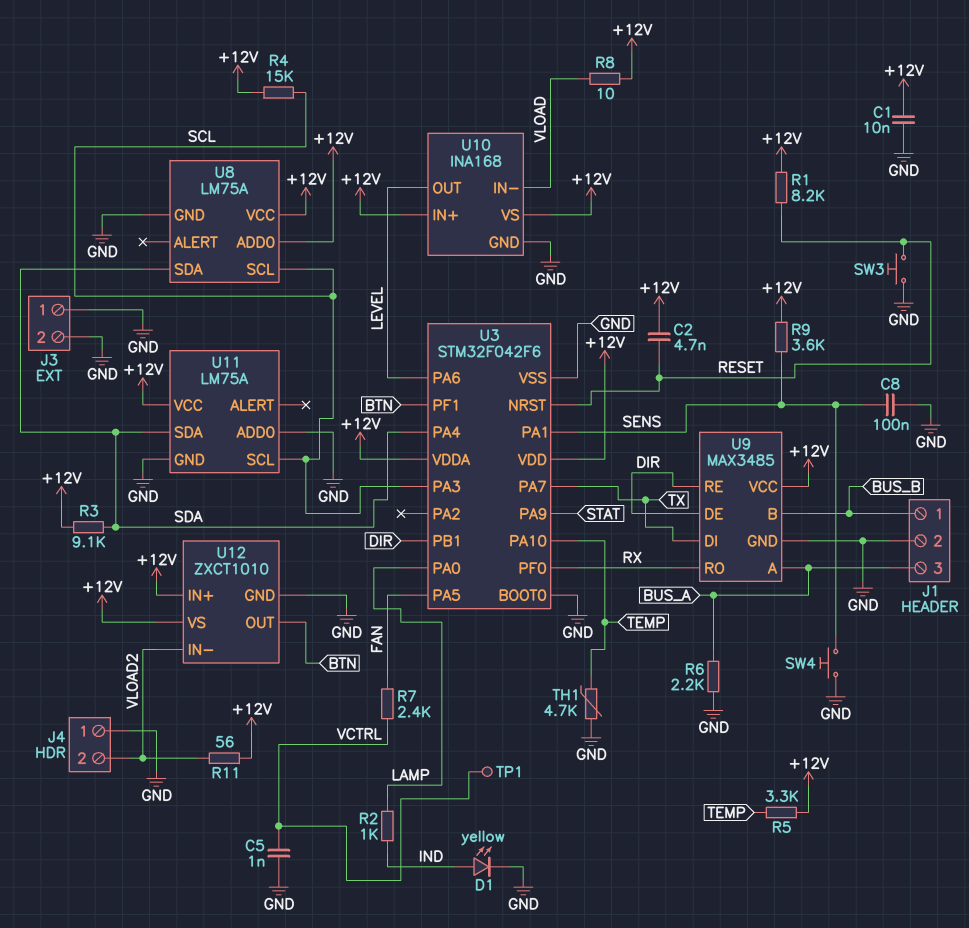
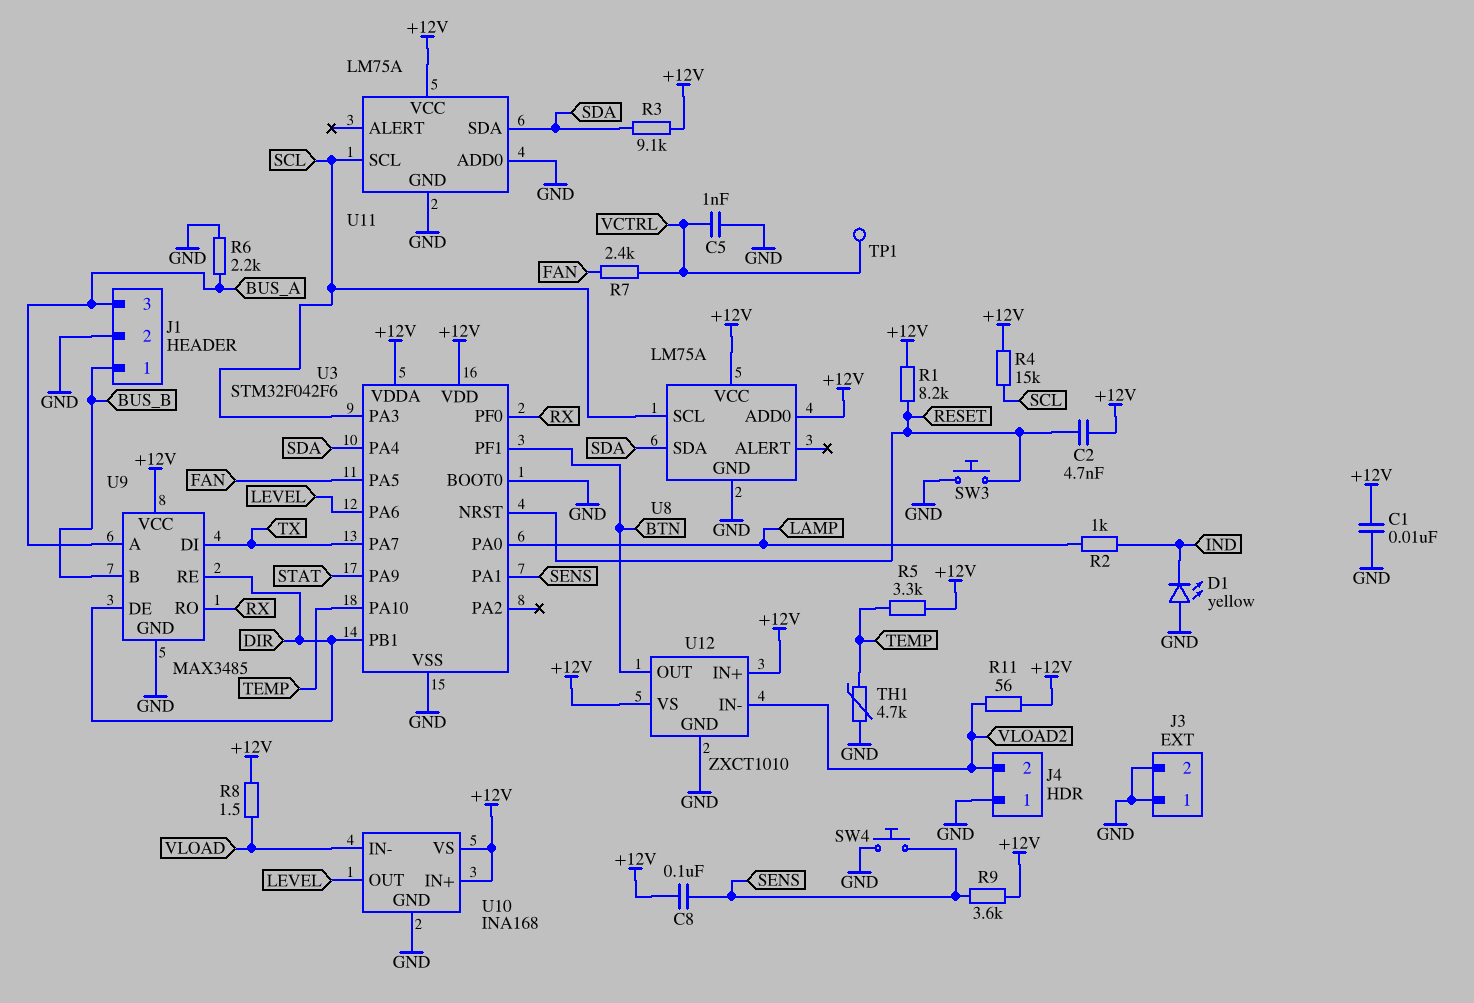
C8: 100nF (GND, SENS) -> 100nF (+12V, SENS)
D1: LED yellow (A IND, K GND) -> LED yellow (A GND, K IND)
R8: 10 (+12V, VLOAD) -> 1.5 (+12V, VLOAD)

